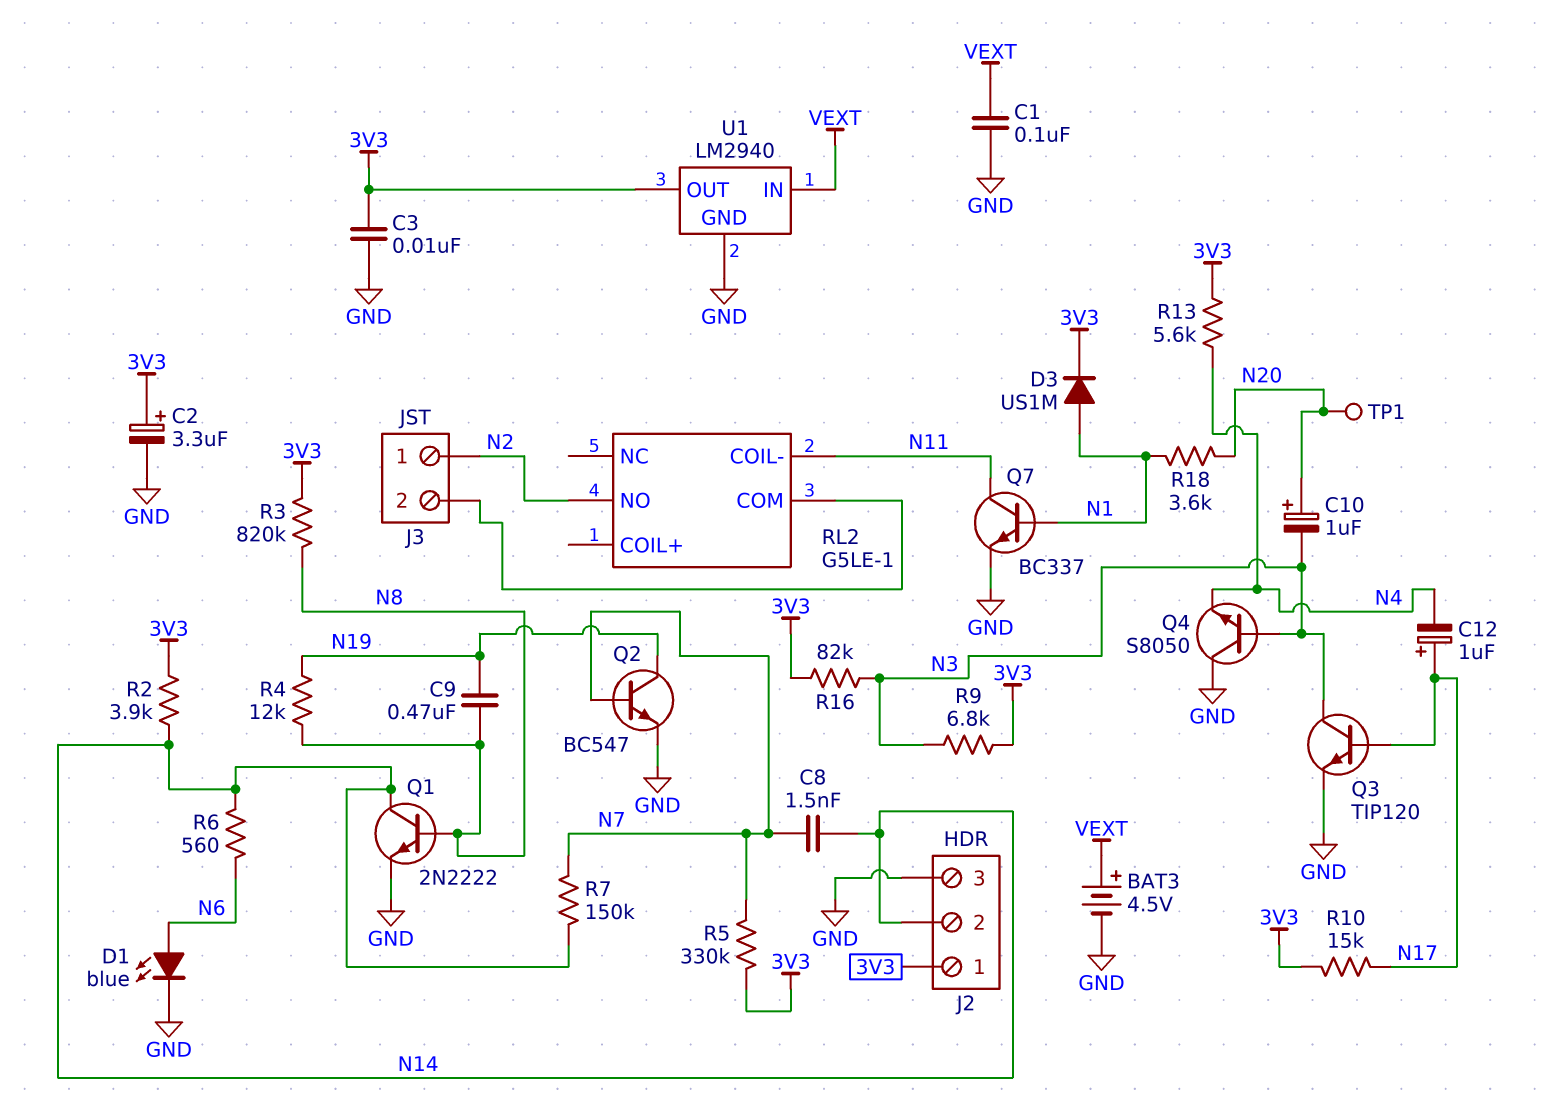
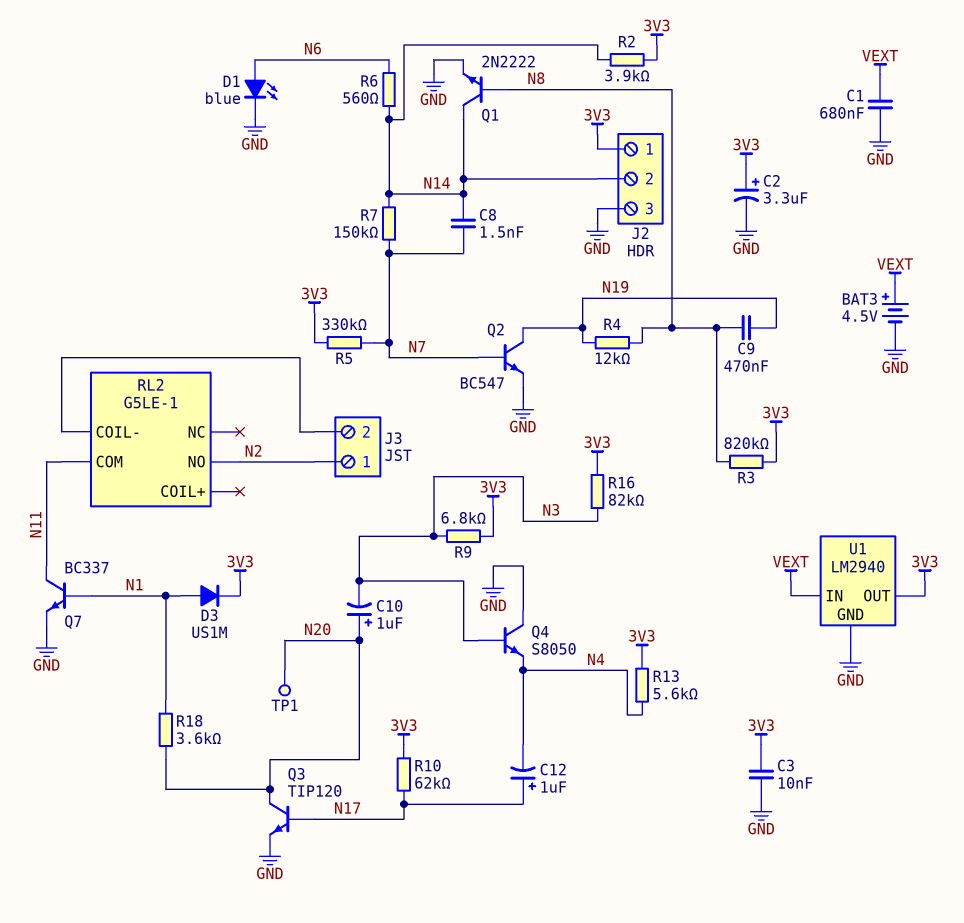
C1: 100nF (GND, VEXT) -> 680nF (GND, VEXT)
Q3: NPN TIP120 (B N17, C N3, E GND) -> NPN TIP120 (B N17, C N20, E GND)
R10: 15k (3V3, N17) -> 62k (3V3, N17)
RL2 pin COIL-: N11 -> J3/2
RL2 pin COM: J3/2 -> N11

